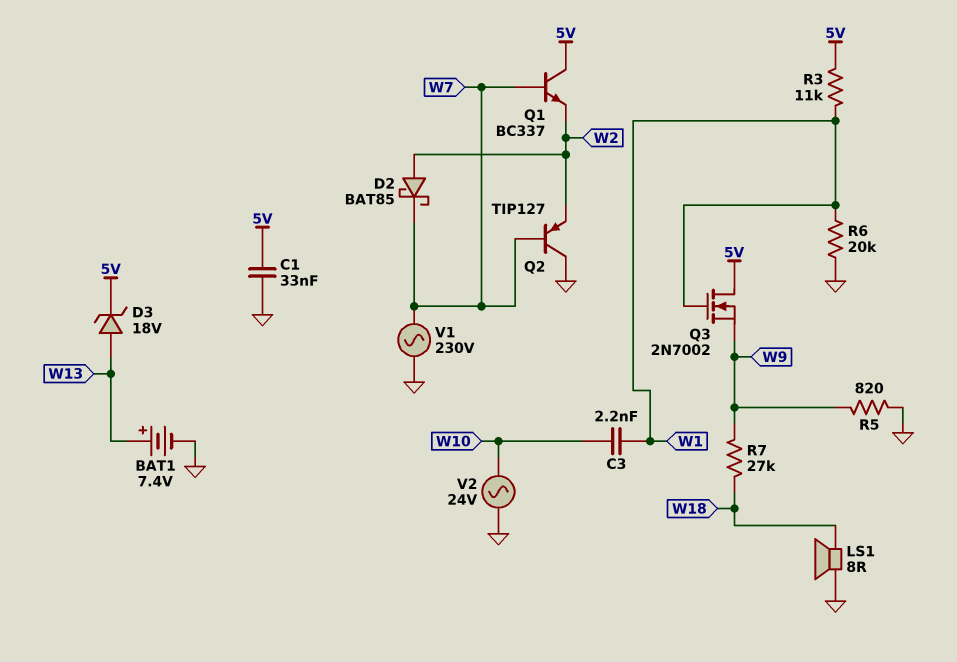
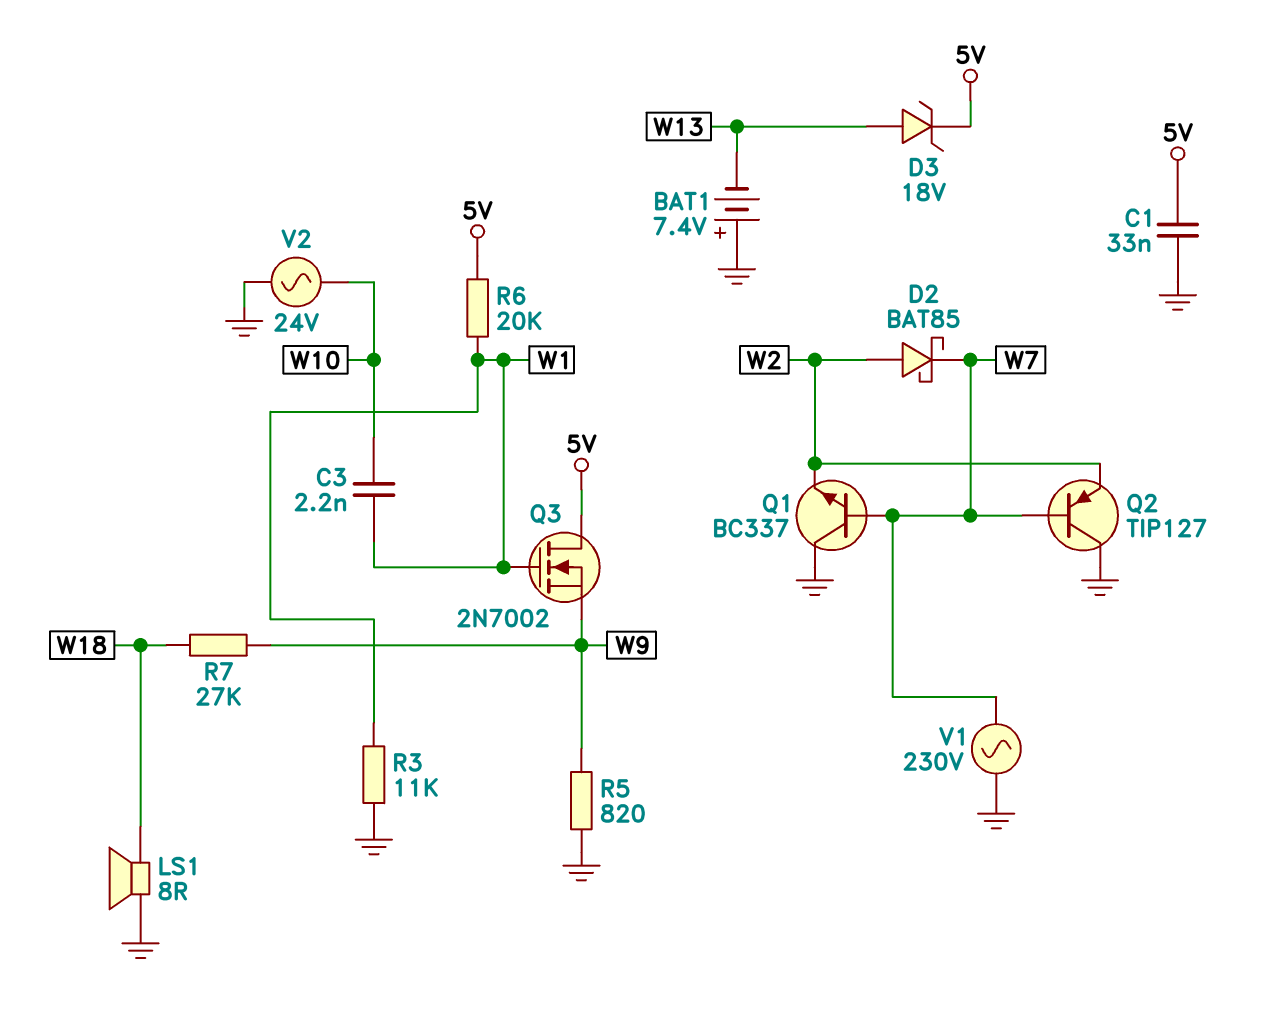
BAT1: 7.4V (plus W13, minus GND) -> 7.4V (plus GND, minus W13)
Q1: NPN BC337 (B W7, C 5V, E W2) -> NPN BC337 (B W7, C GND, E W2)
R3: 11k (5V, W1) -> 11k (GND, W1)
R6: 20k (GND, W1) -> 20k (5V, W1)

